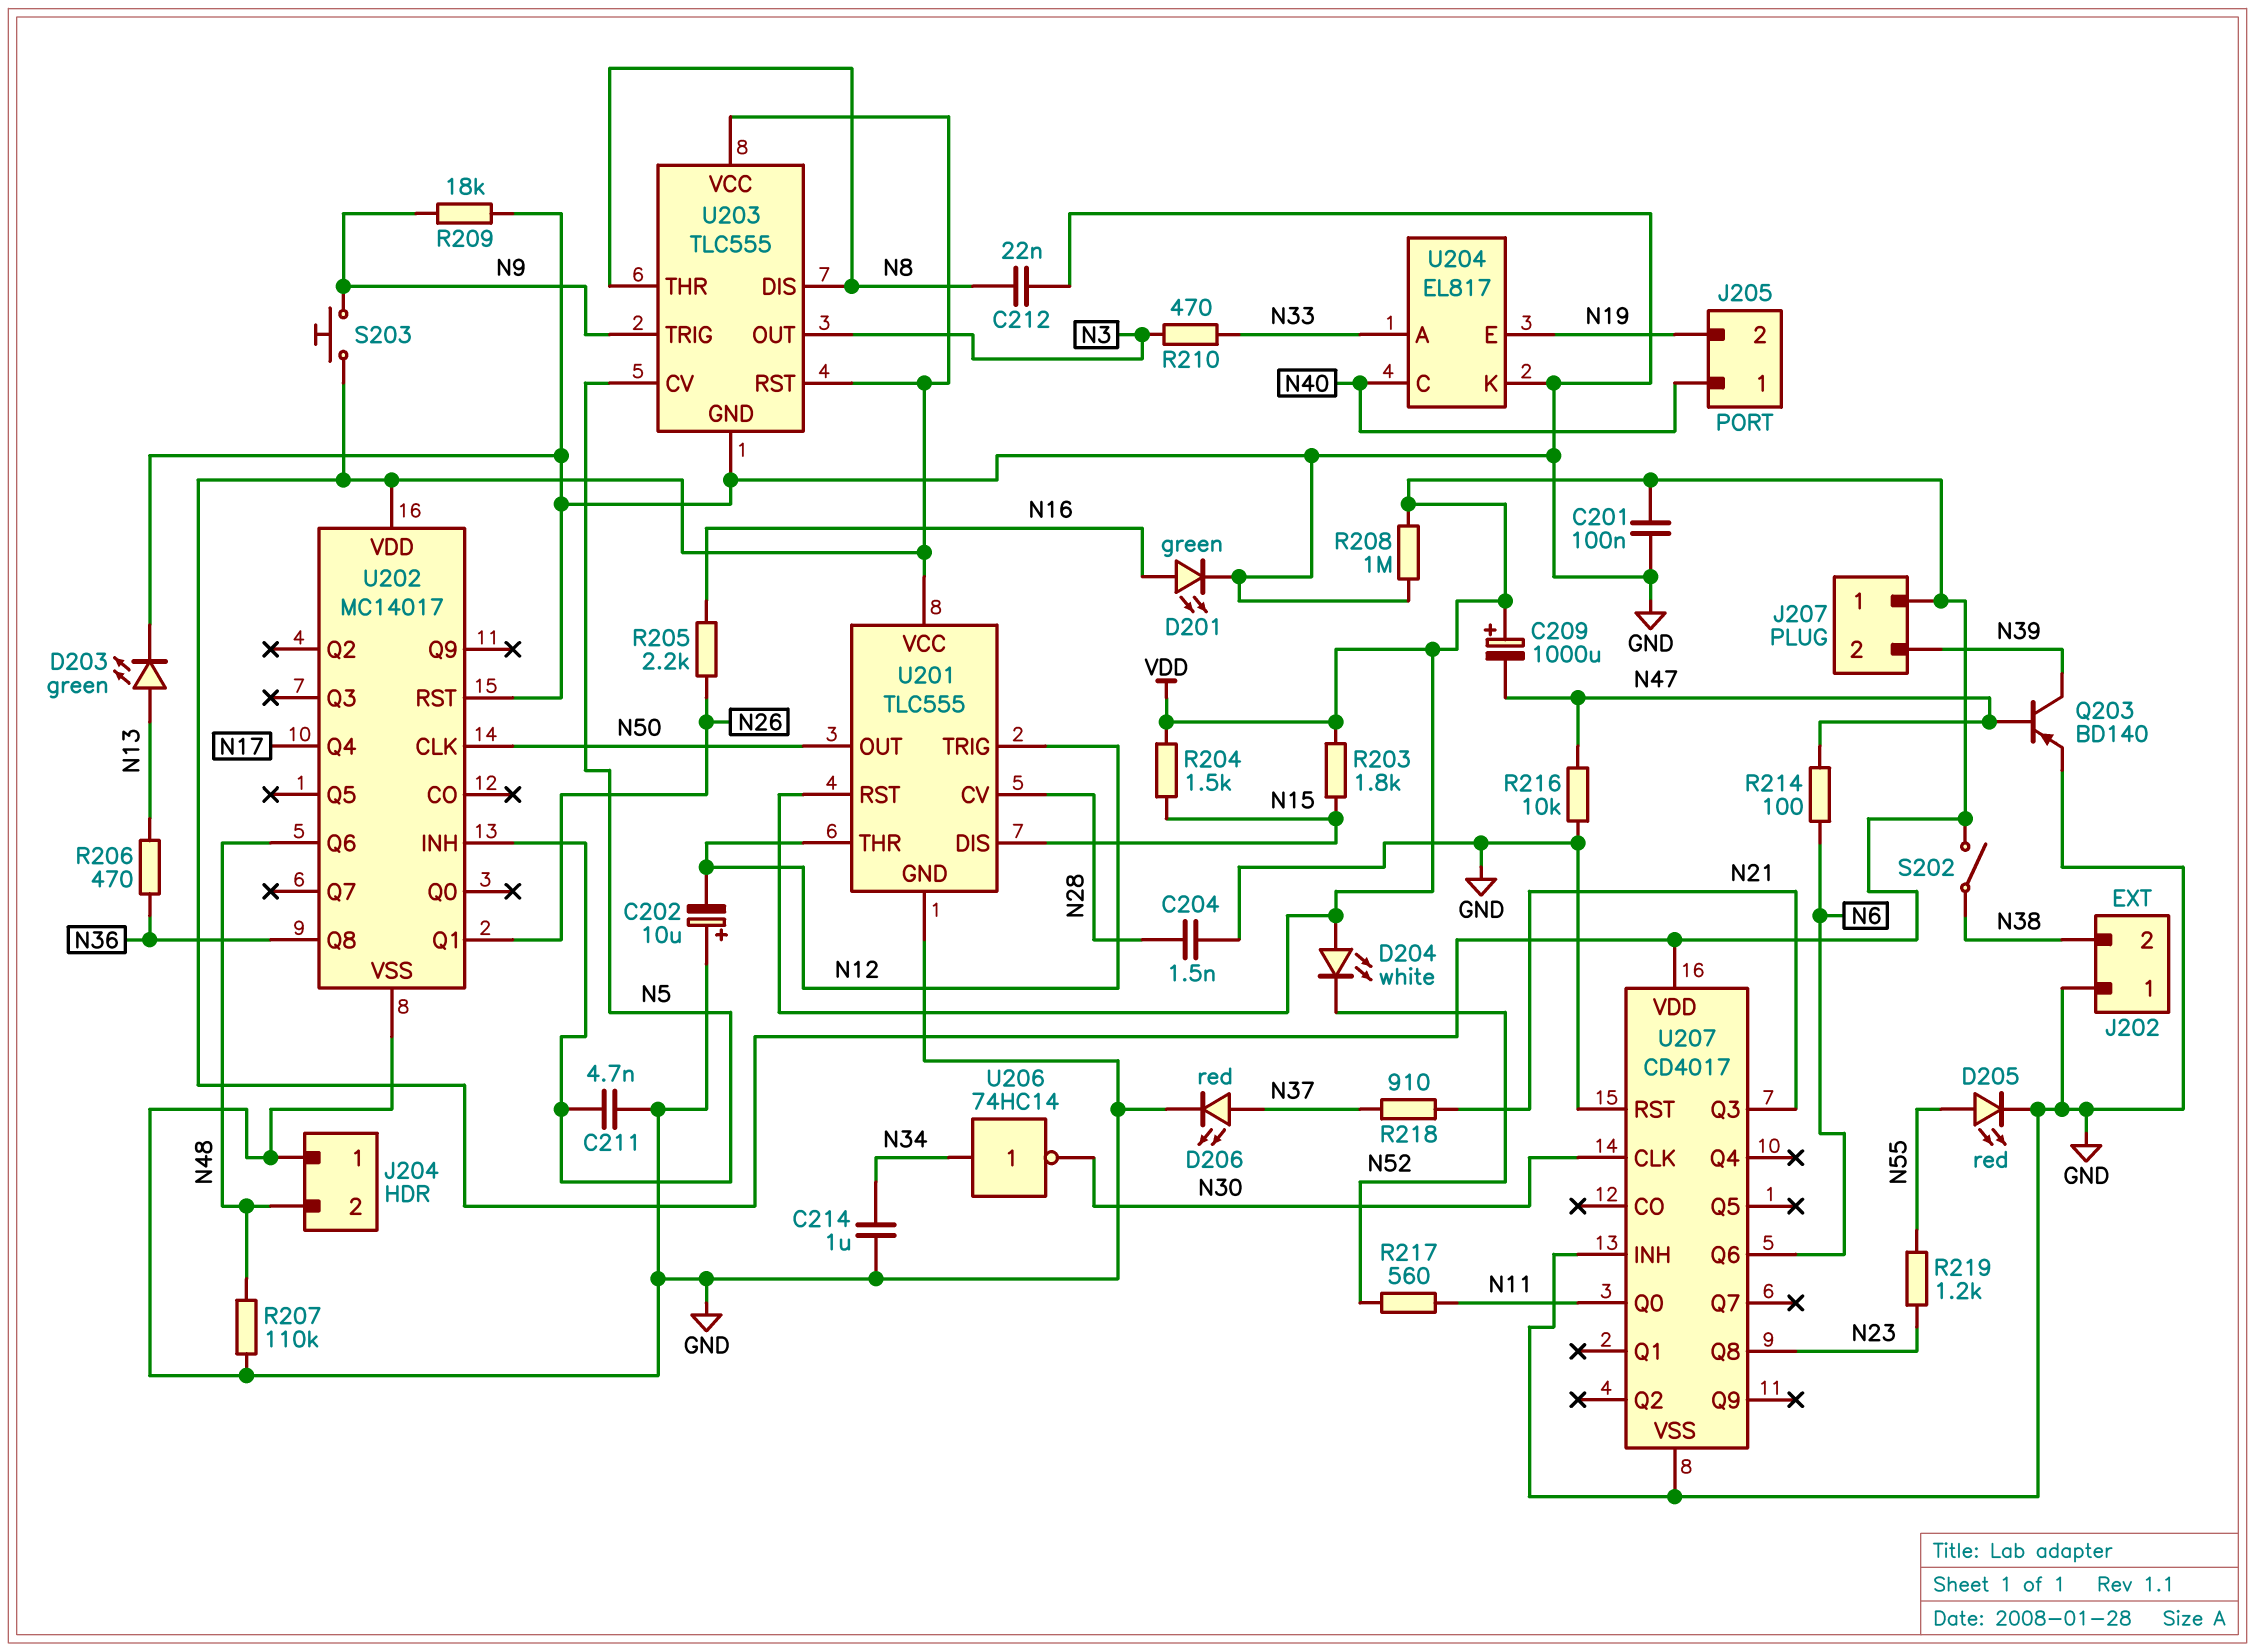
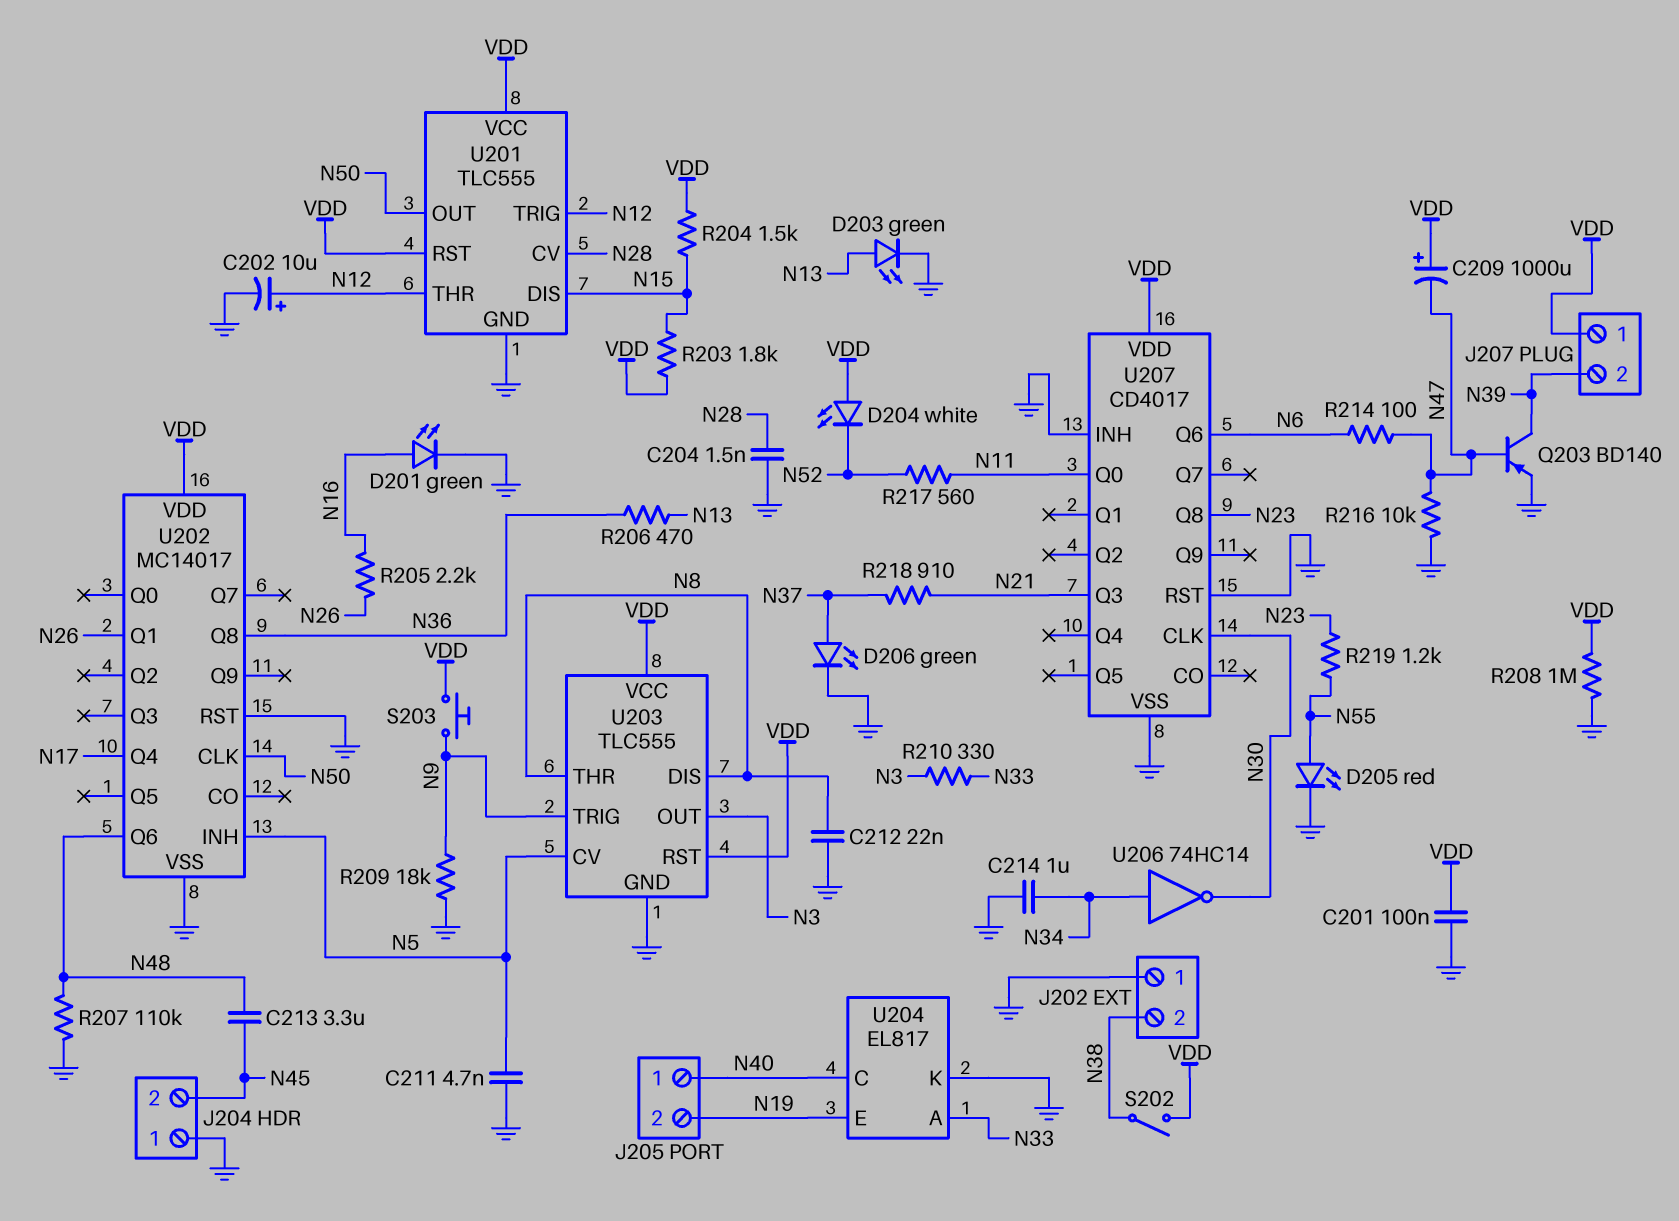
C202: 10uF (plus GND, minus N12) -> 10uF (plus N12, minus GND)
C213: none -> 3.3uF (N45, N48)
D206: LED red (A N37, K GND) -> LED green (A N37, K GND)
J204 pin 2: N48 -> N45
R210: 470 (N3, N33) -> 330 (N3, N33)

